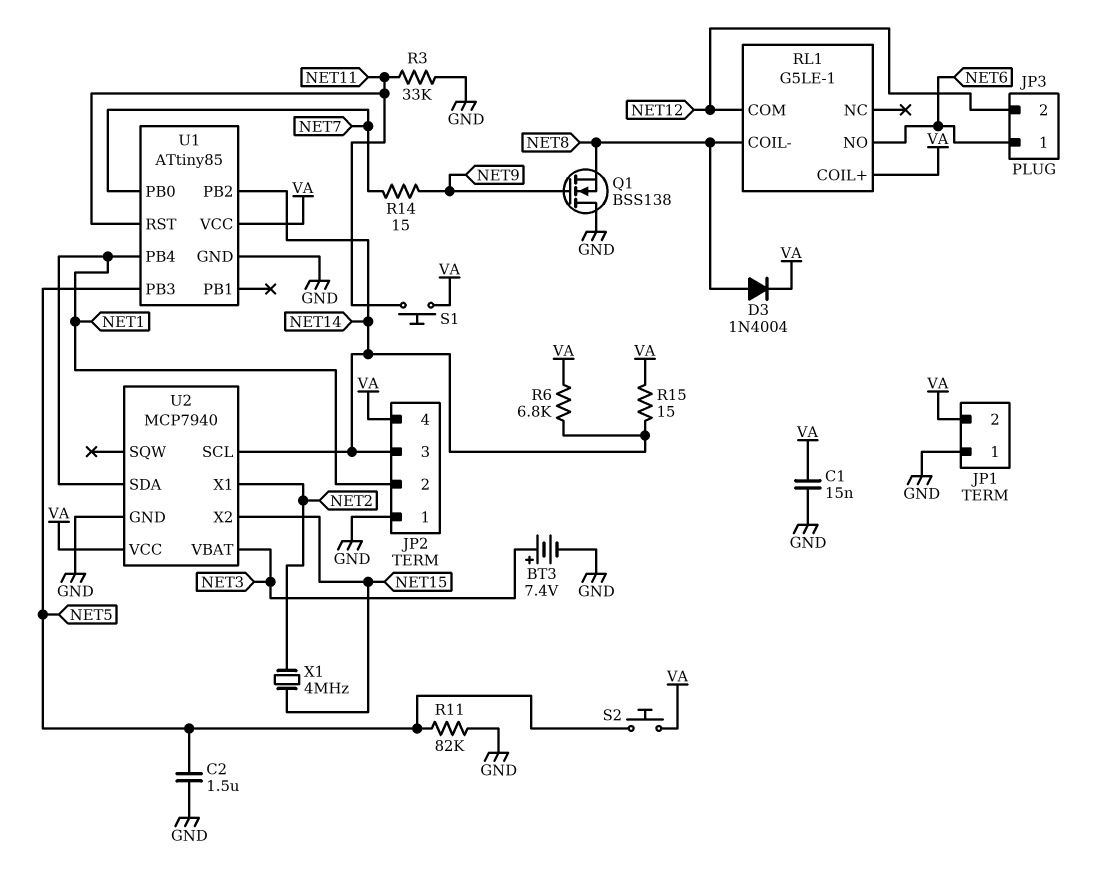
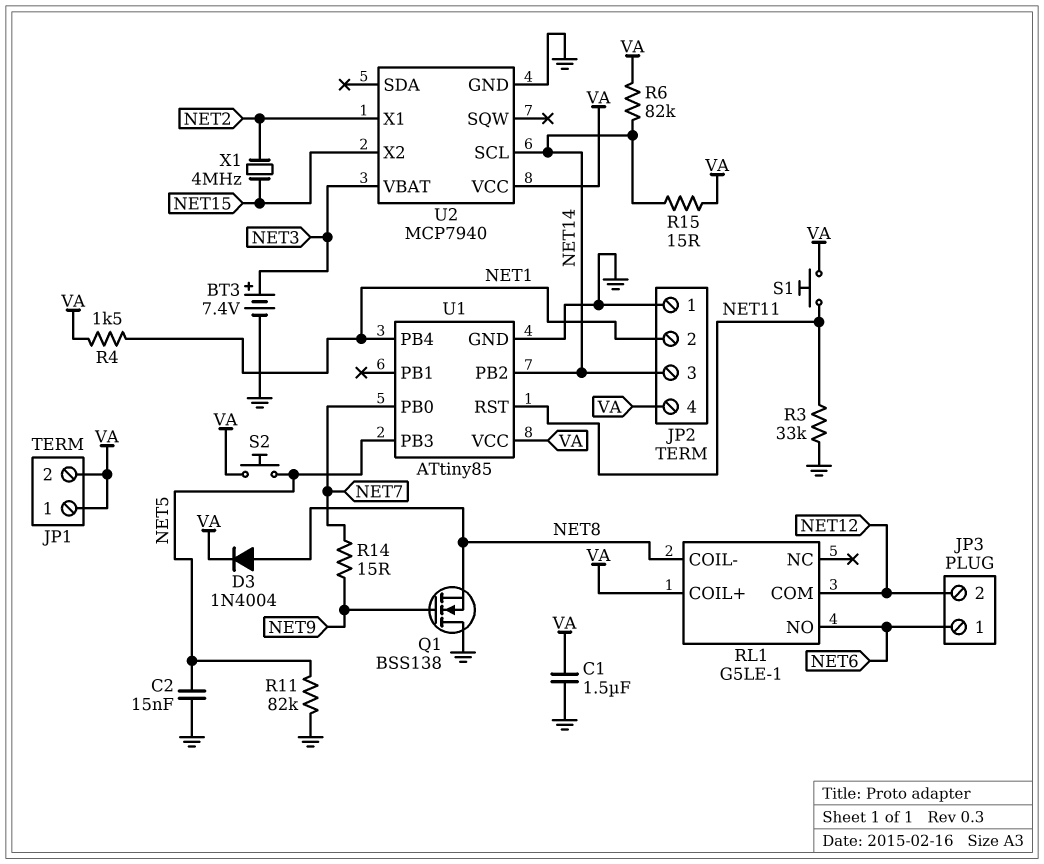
C1: 15nF (GND, VA) -> 1.5uF (GND, VA)
C2: 1.5uF (GND, NET5) -> 15nF (GND, NET5)
JP1 pin 1: GND -> VA
R4: none -> 1.5k (NET1, VA)
R6: 6.8k (NET14, VA) -> 82k (NET14, VA)
U2 pin SDA: NET1 -> none

